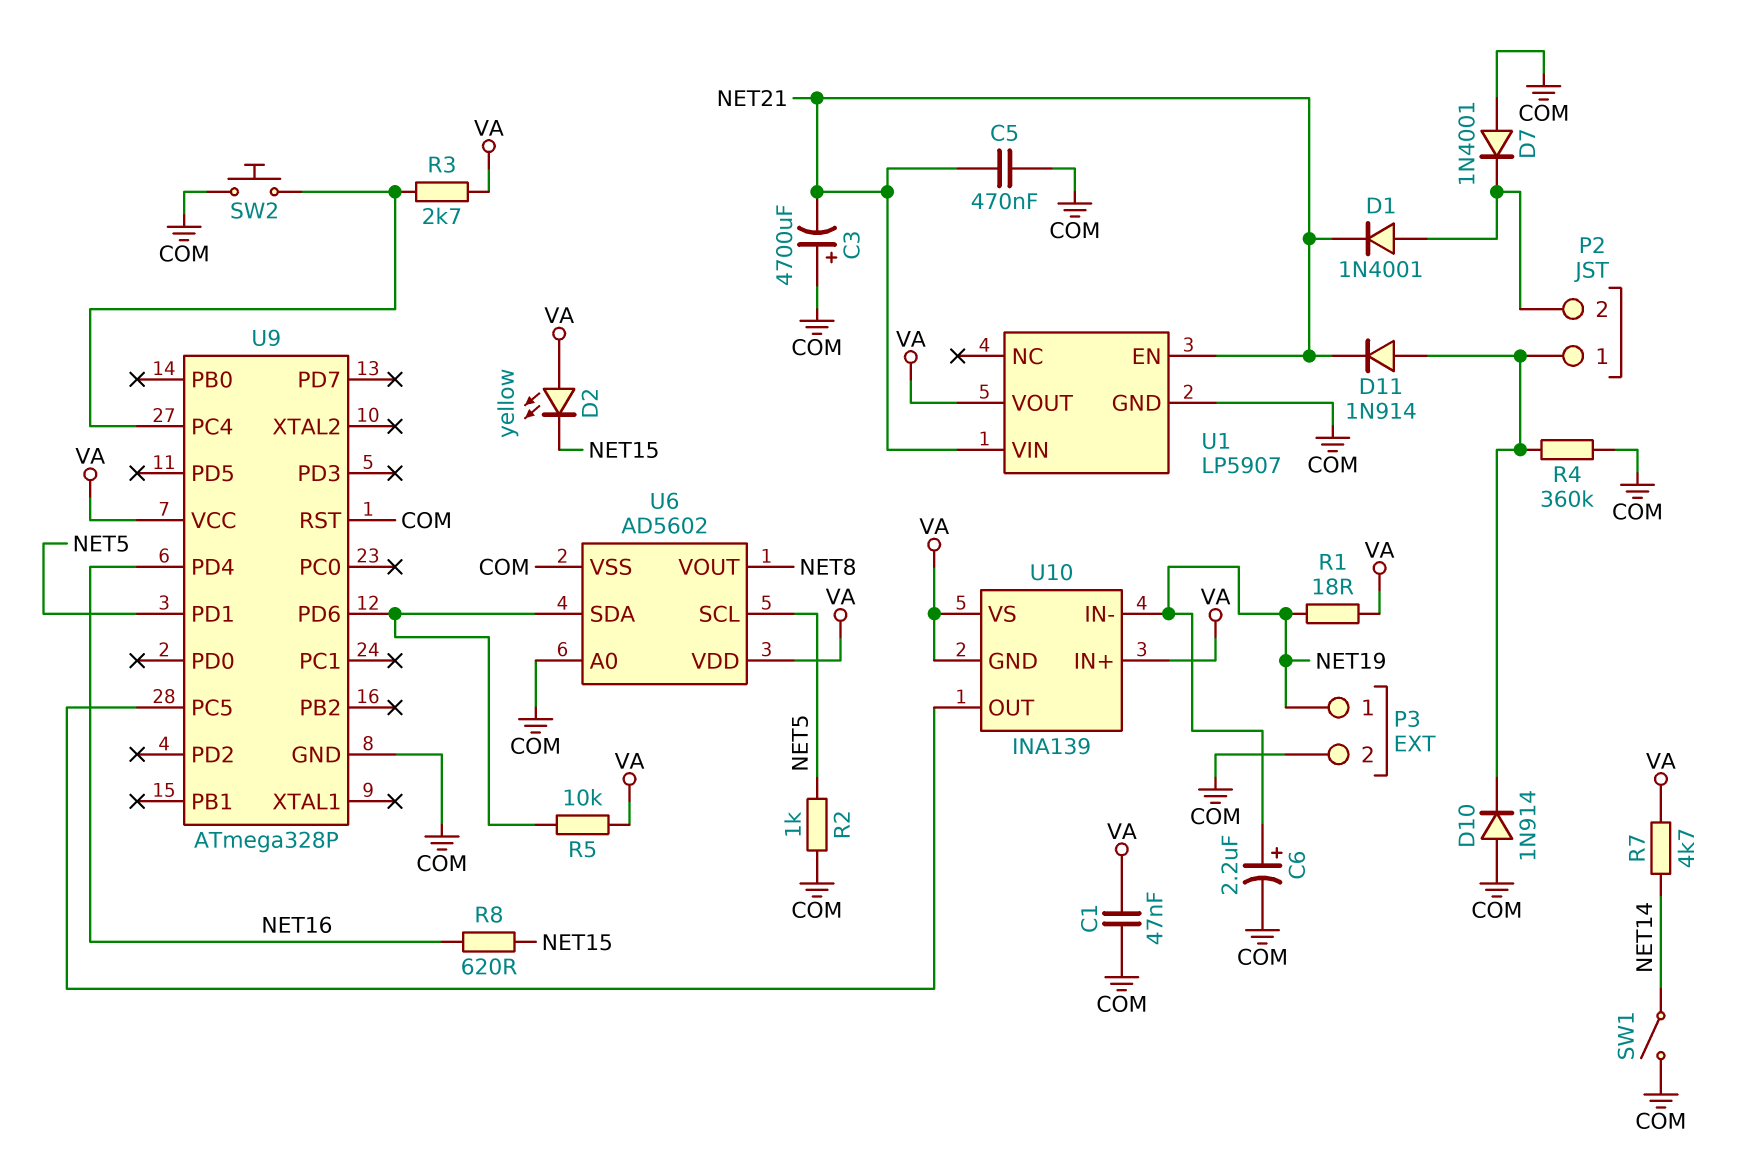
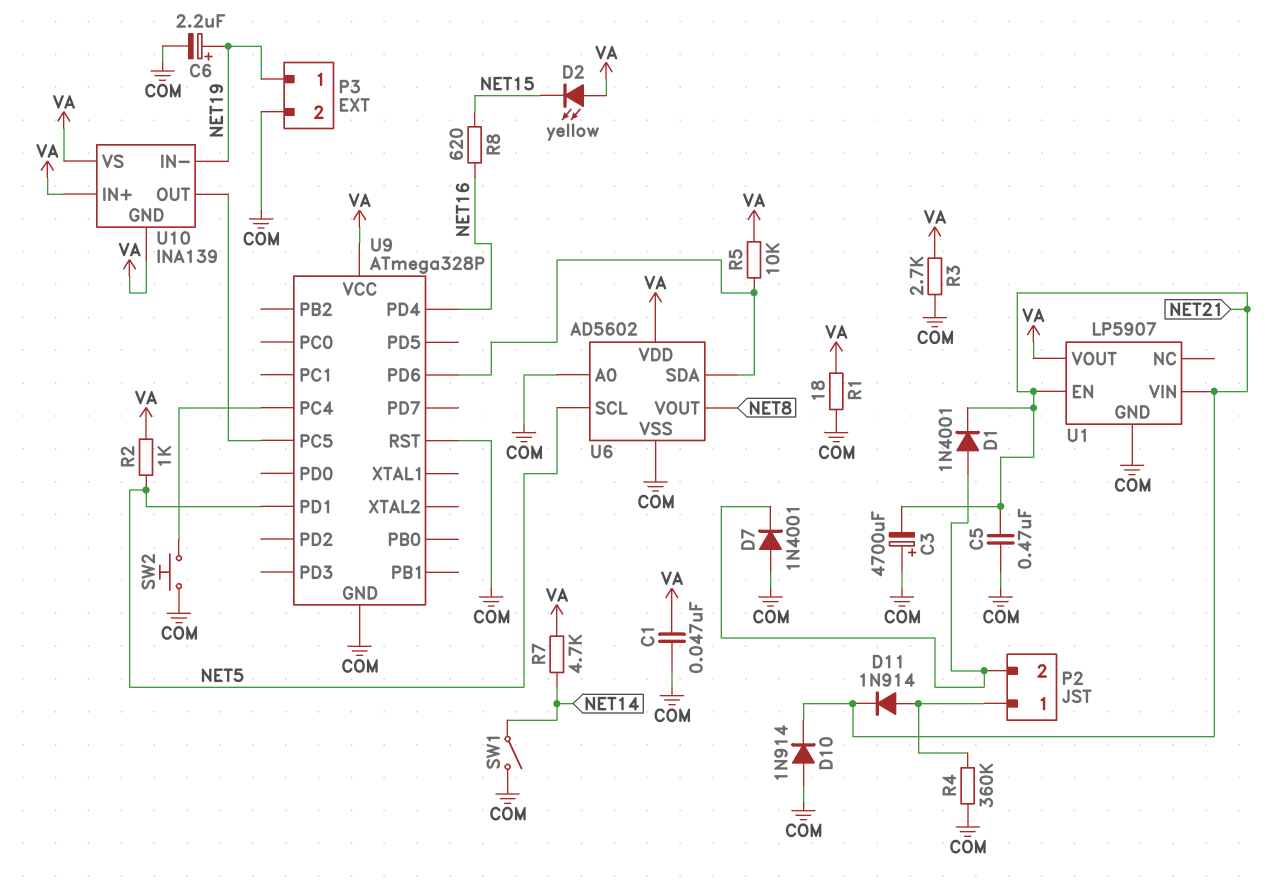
D10: diode 1N914 (A COM, K P2/1) -> diode 1N914 (A COM, K NET21)
R1: 18 (NET19, VA) -> 18 (COM, VA)
R2: 1k (COM, NET5) -> 1k (NET5, VA)
R3: 2.7k (U9/PC4, VA) -> 2.7k (COM, VA)

